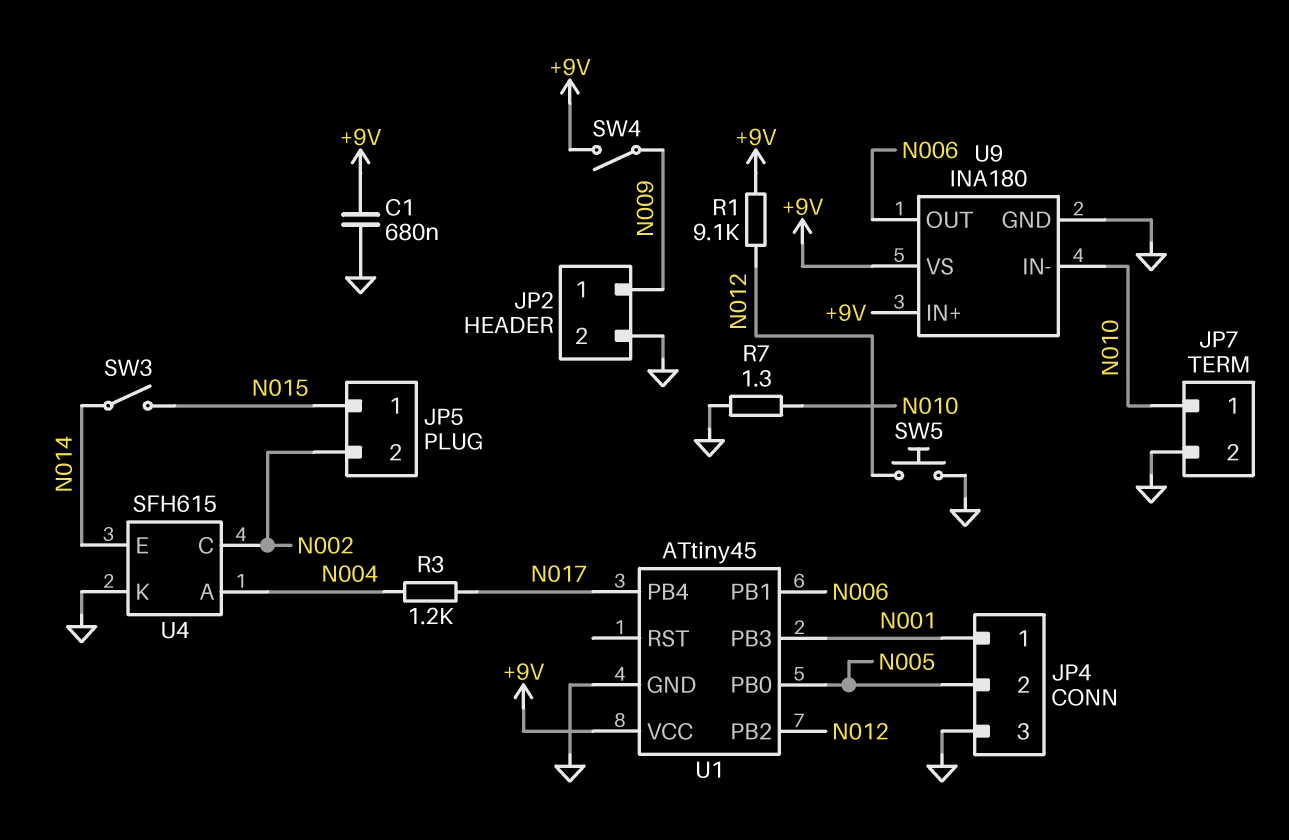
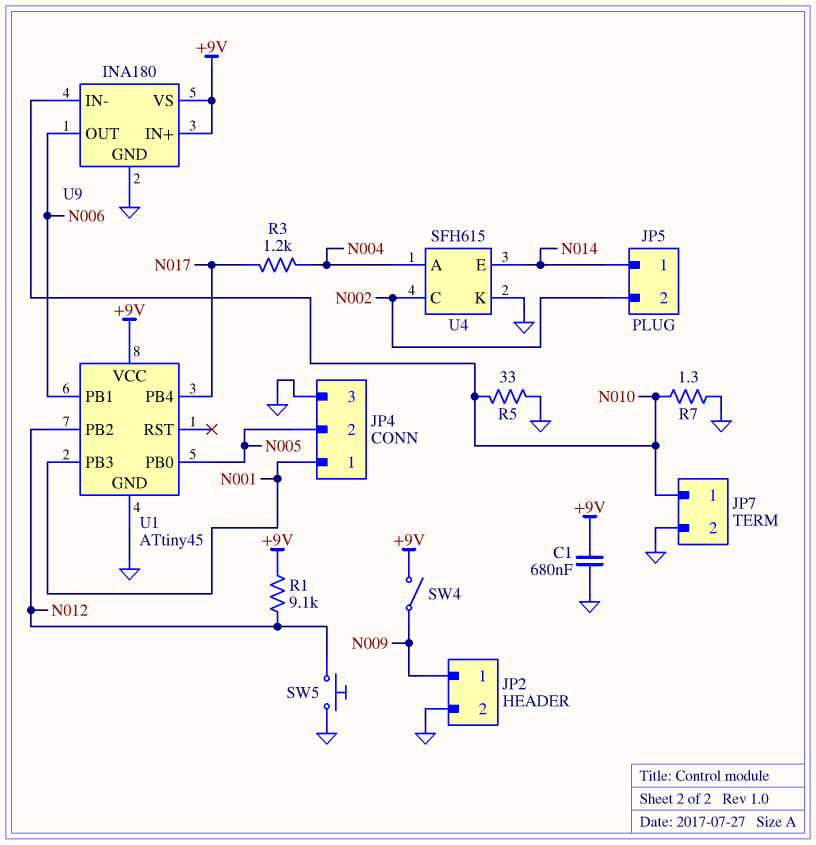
JP5 pin 1: N015 -> N014
R5: none -> 33 (GND, N010)
SW3: switch (N014, N015) -> none

